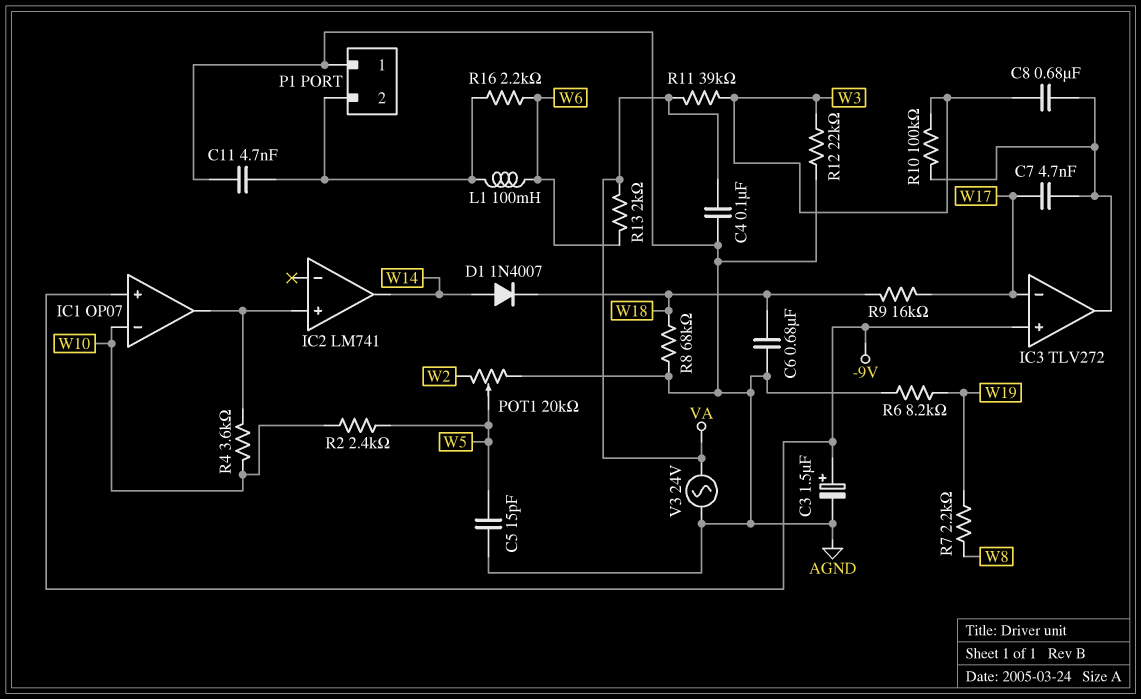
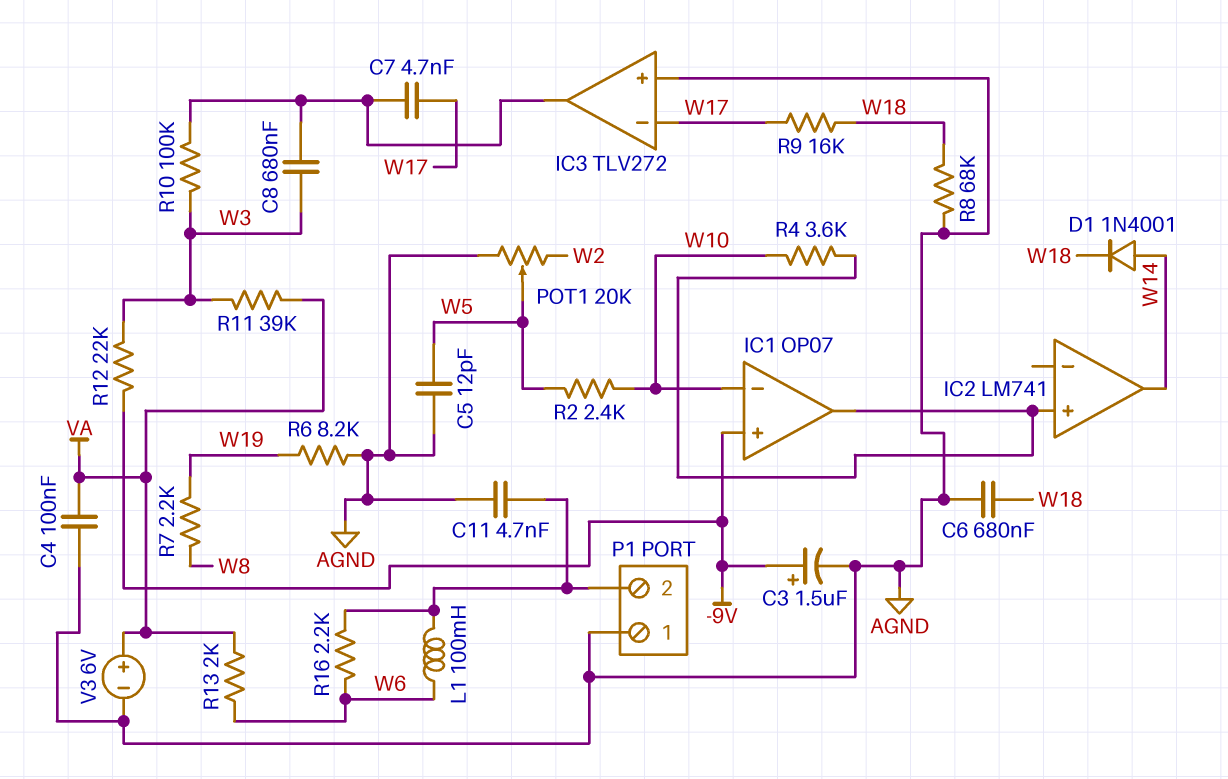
C5: 15pF (AGND, W5) -> 12pF (AGND, W5)
D1: diode 1N4007 (A W14, K W18) -> diode 1N4001 (A W14, K W18)
IC3 pin in+: -9V -> AGND
R12: 22k (AGND, W3) -> 22k (-9V, W3)
V3: AC 24V (AGND, VA) -> 6V (plus VA, minus AGND)

